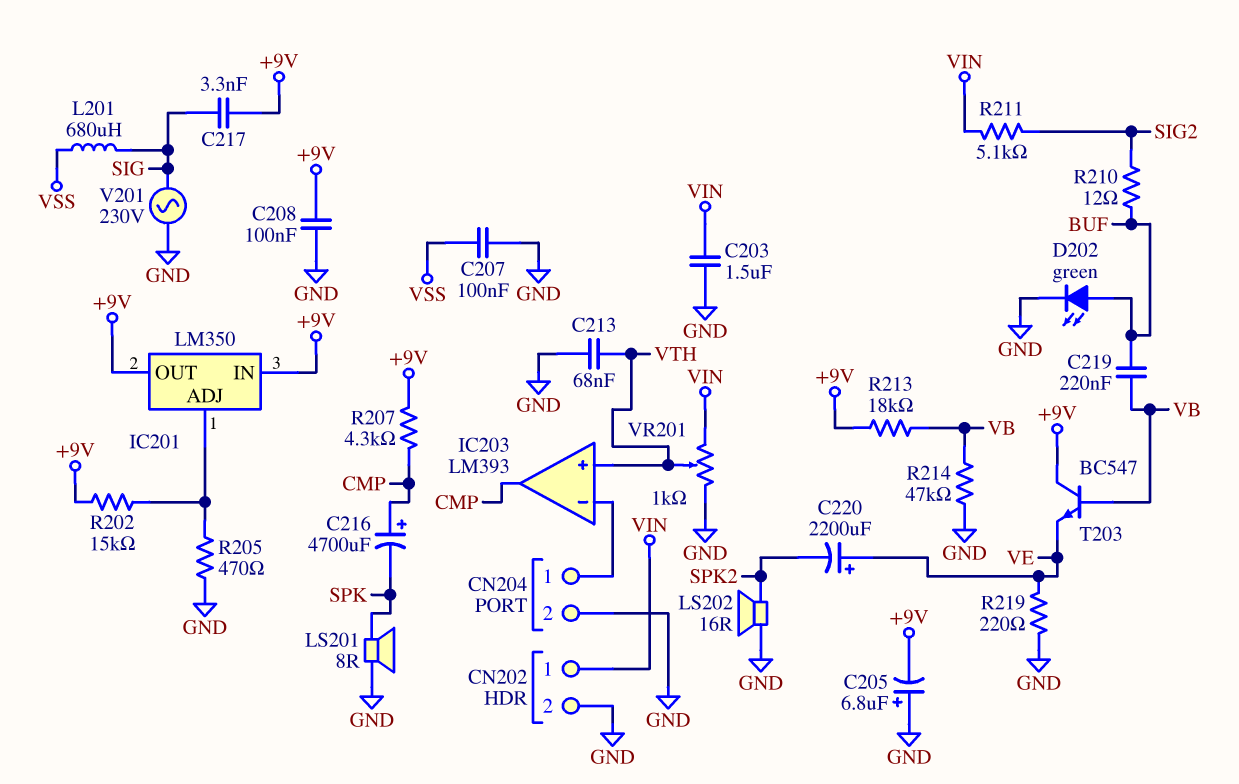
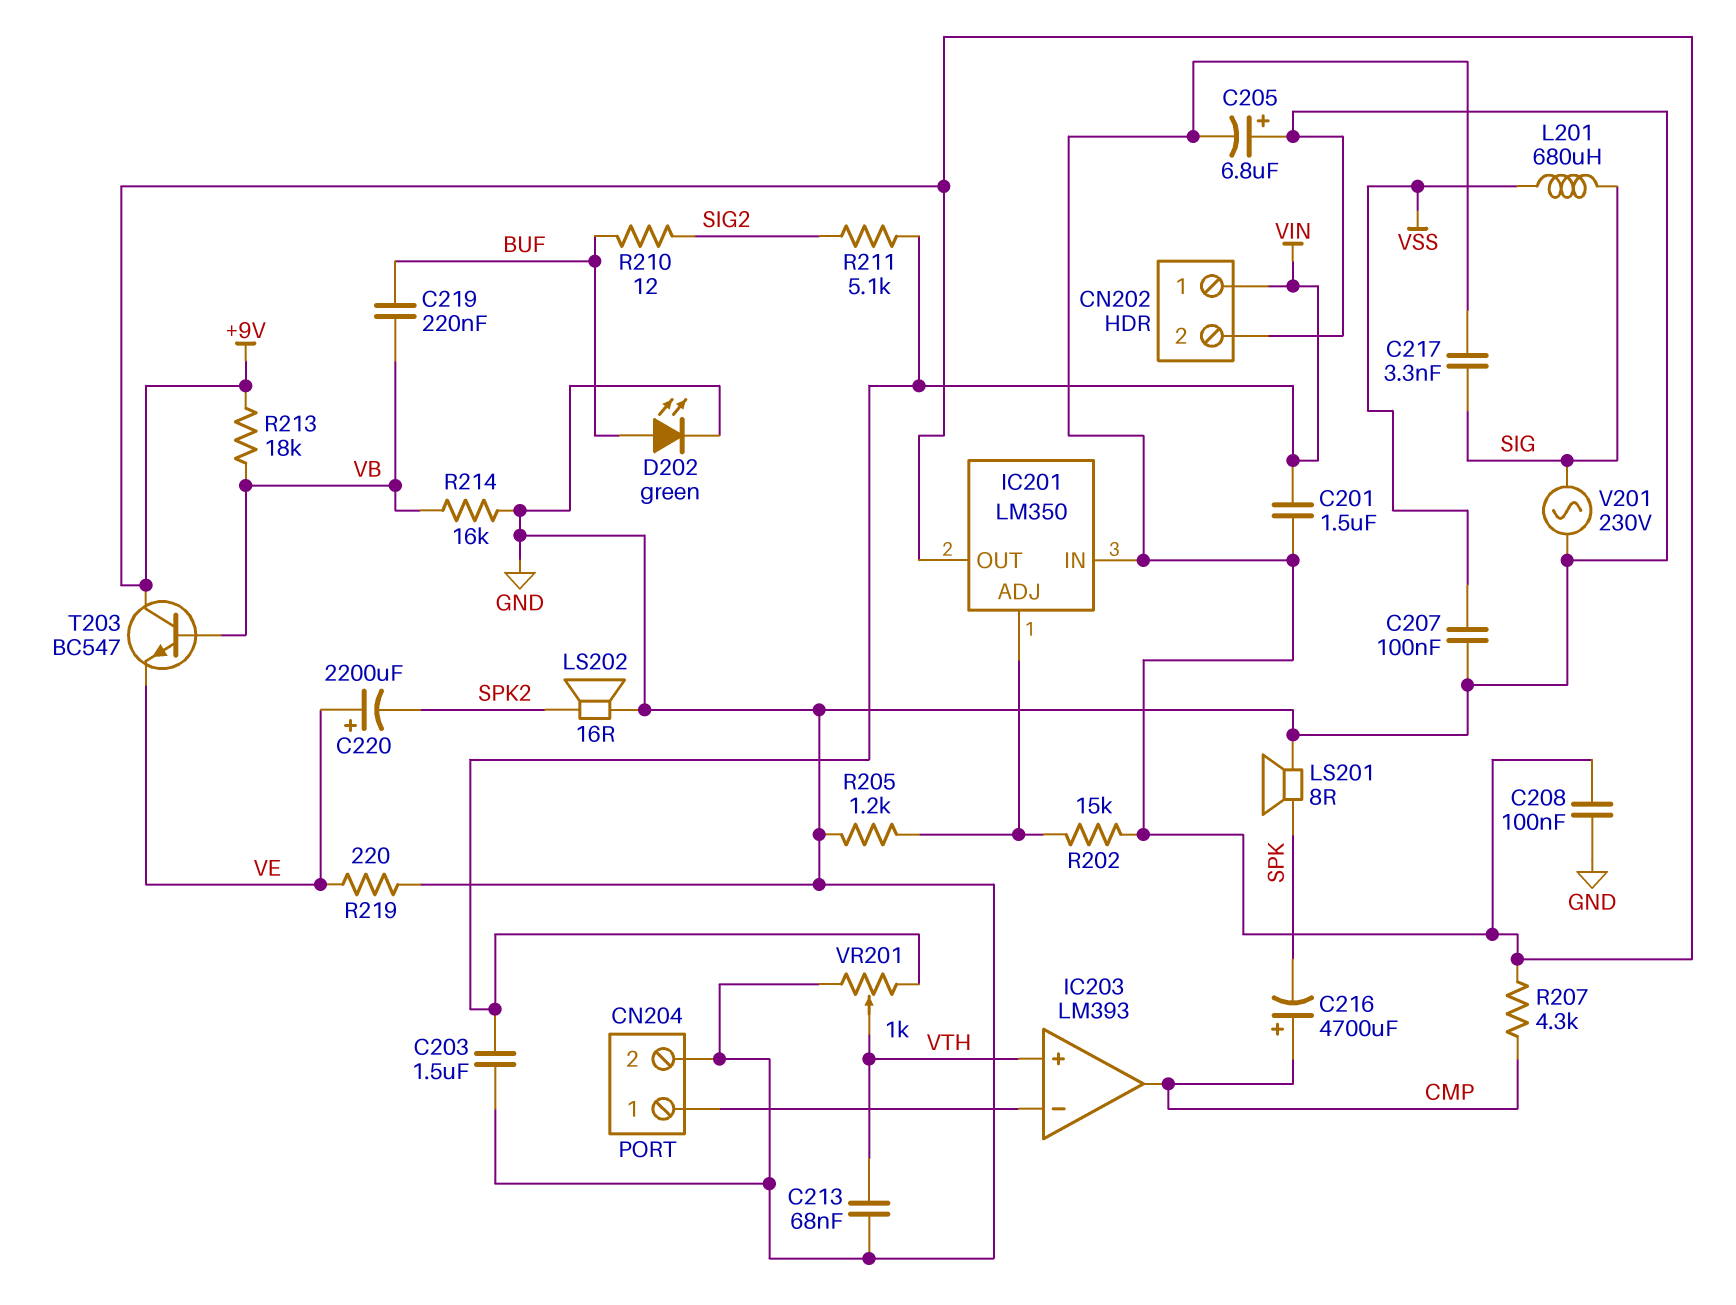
C201: none -> 1.5uF (+9V, VIN)
R205: 470 (GND, IC201/ADJ) -> 1.2k (GND, IC201/ADJ)
R214: 47k (GND, VB) -> 16k (GND, VB)

